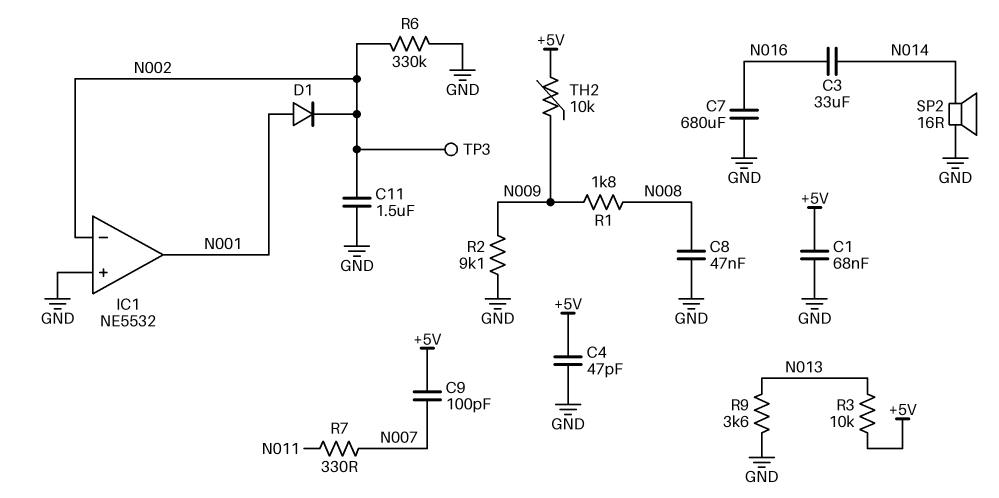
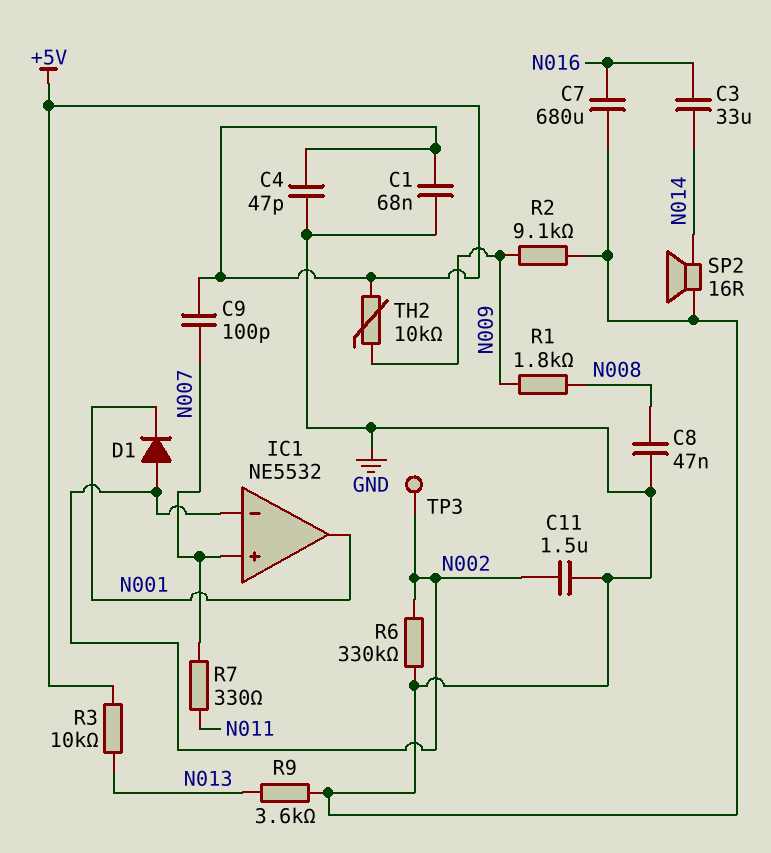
D1: diode (A N001, K N002) -> diode (A N002, K N001)
IC1 pin in+: GND -> N007

